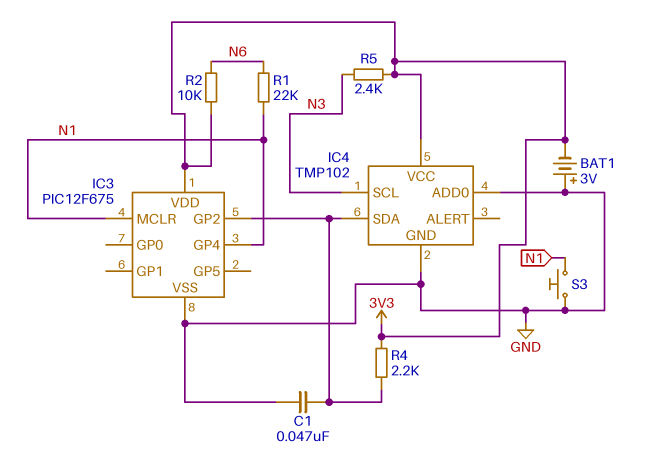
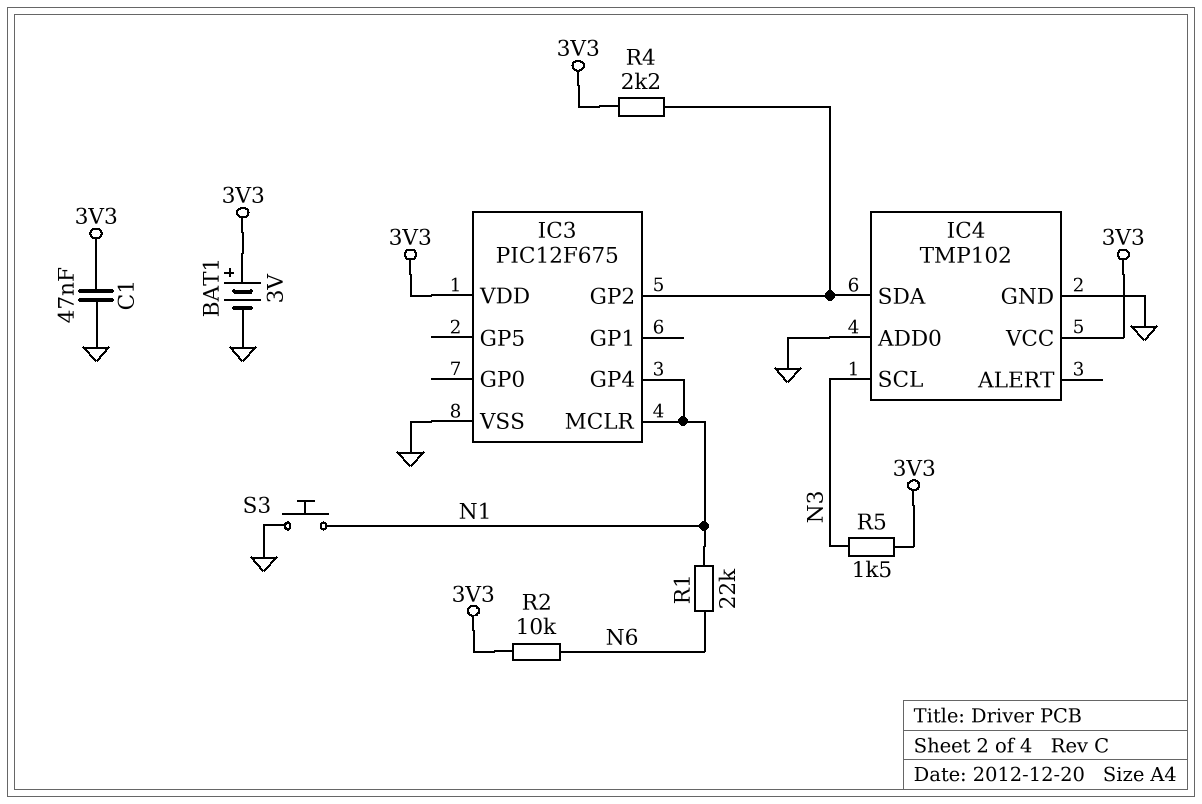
BAT1: 3V (plus GND, minus 3V3) -> 3V (plus 3V3, minus GND)
C1: 47nF (GND, IC3/GP2) -> 47nF (3V3, GND)
R5: 2.4k (3V3, N3) -> 1.5k (3V3, N3)

